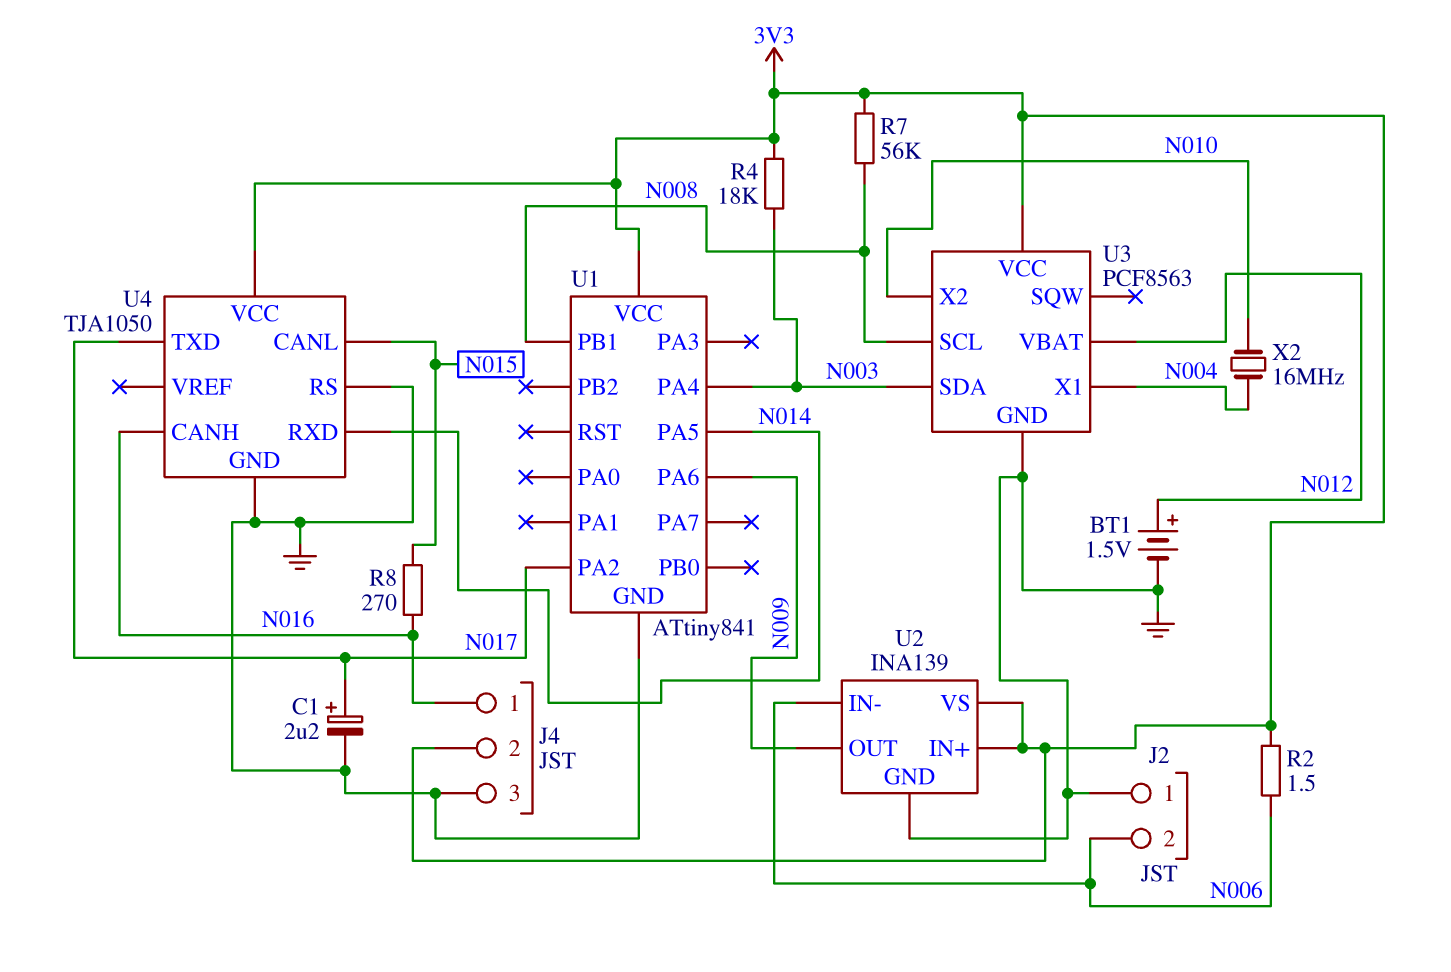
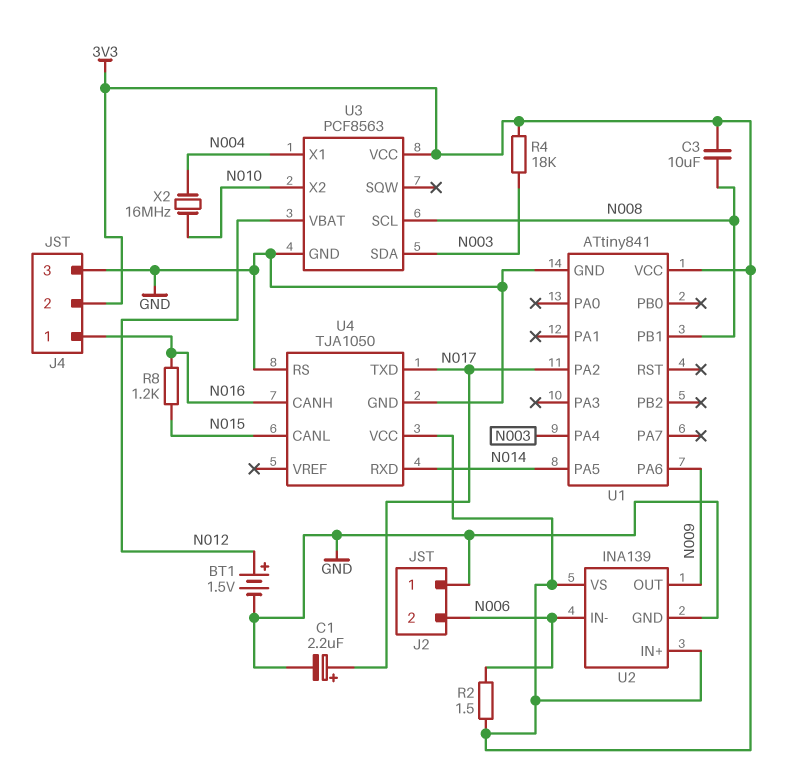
C3: none -> 10uF (3V3, N008)
R7: 56k (3V3, N008) -> none
R8: 270 (N015, N016) -> 1.2k (N015, N016)

